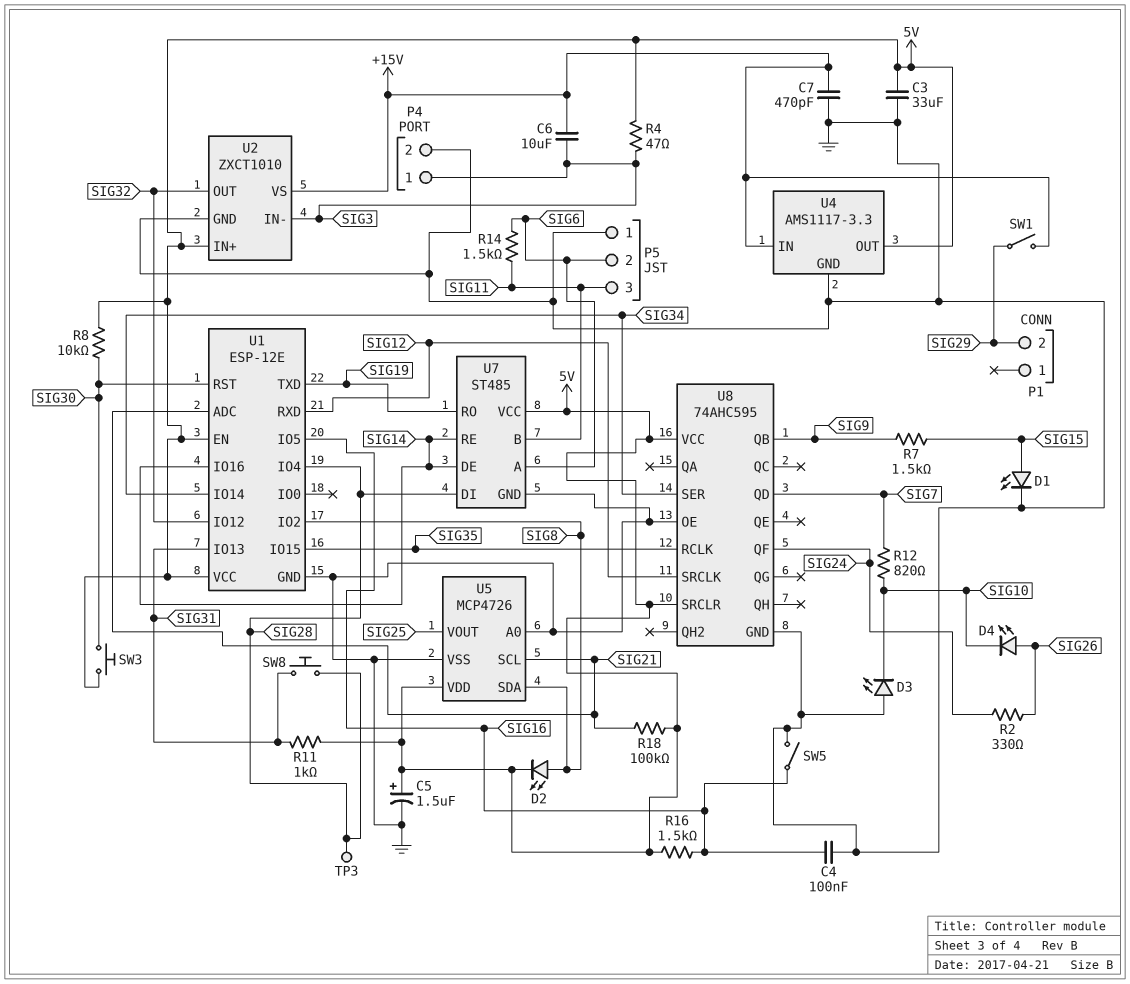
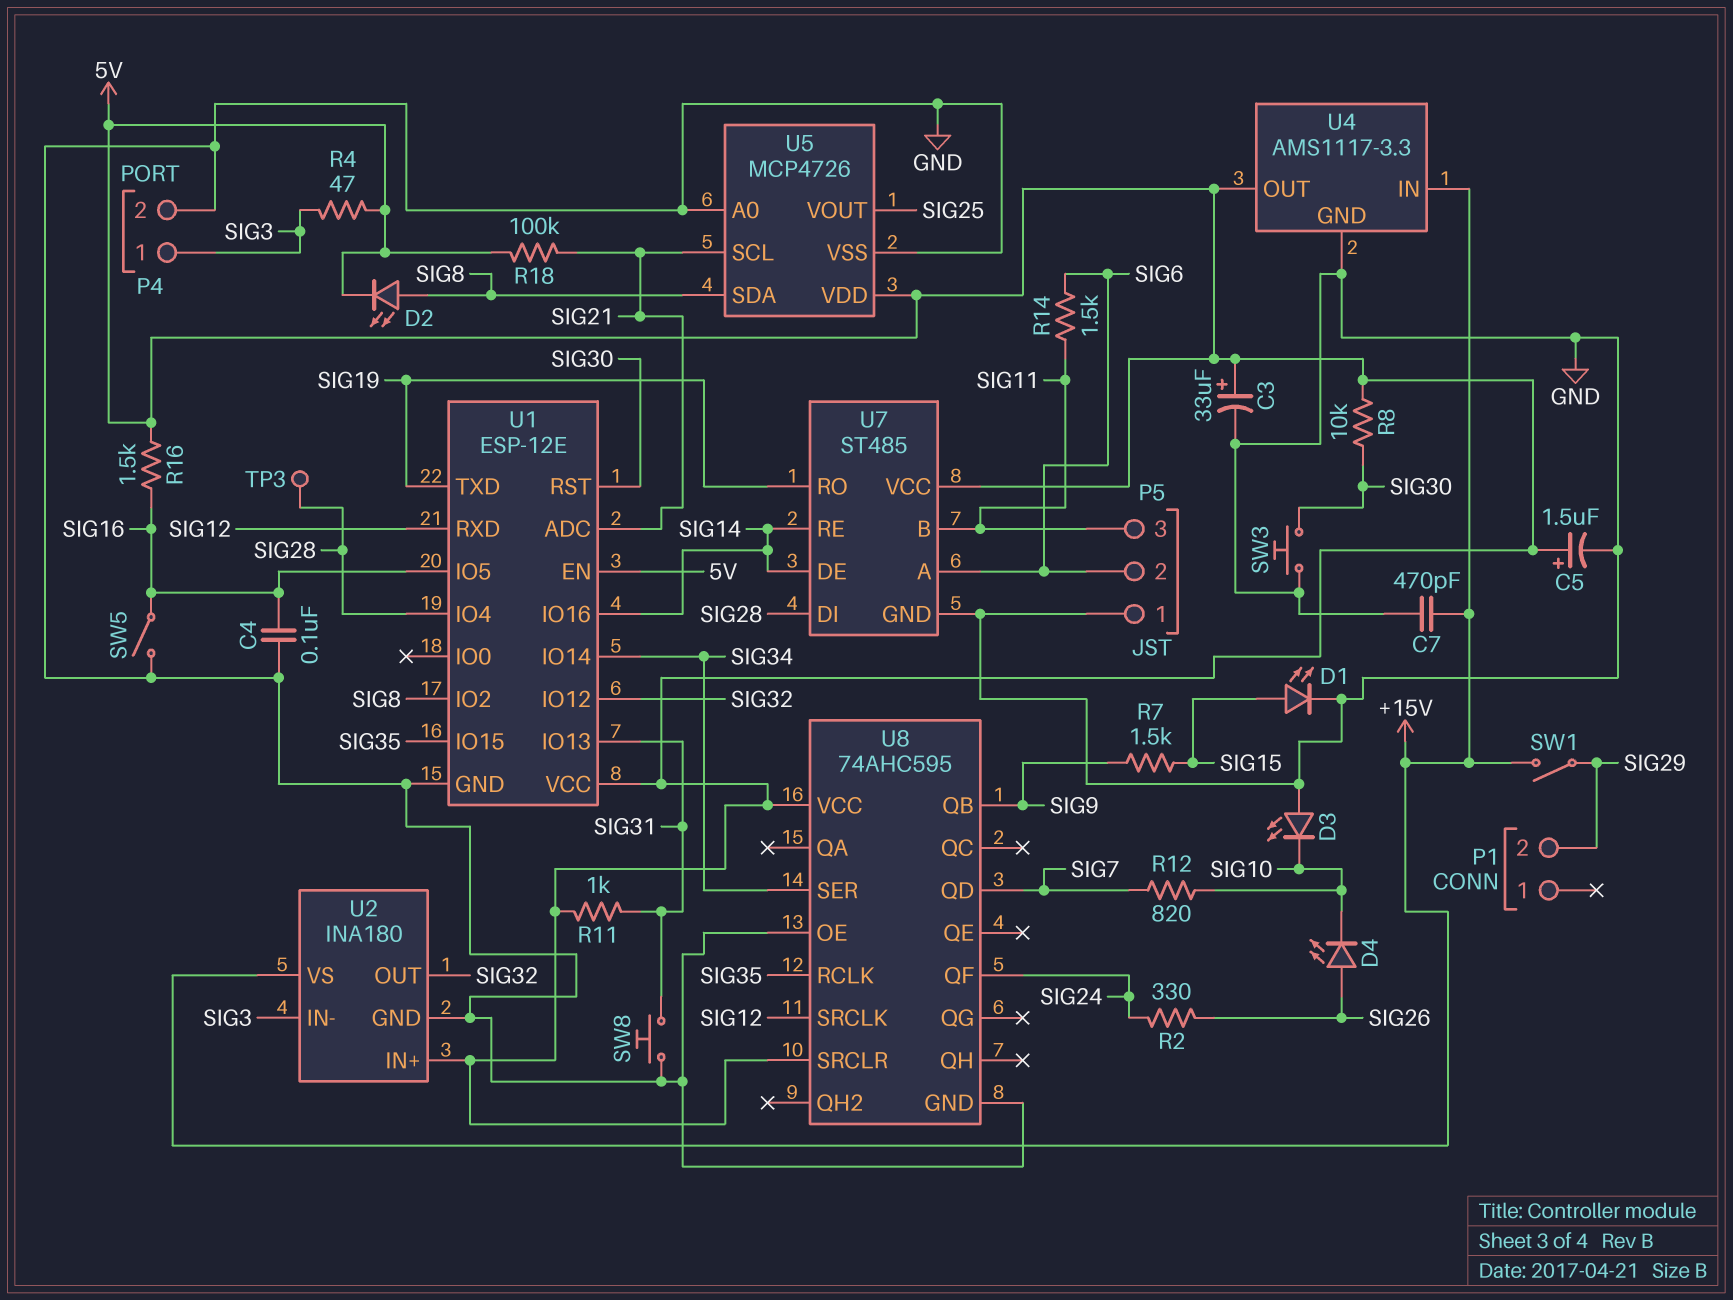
C3: 33uF (5V, GND) -> 33uF (plus 5V, minus GND)
C6: 10uF (+15V, SIG3) -> none
SW3: button (5V, SIG30) -> button (GND, SIG30)
SW8: button (SIG28, SIG31) -> button (GND, SIG31)
U2: ZXCT1010 -> INA180

